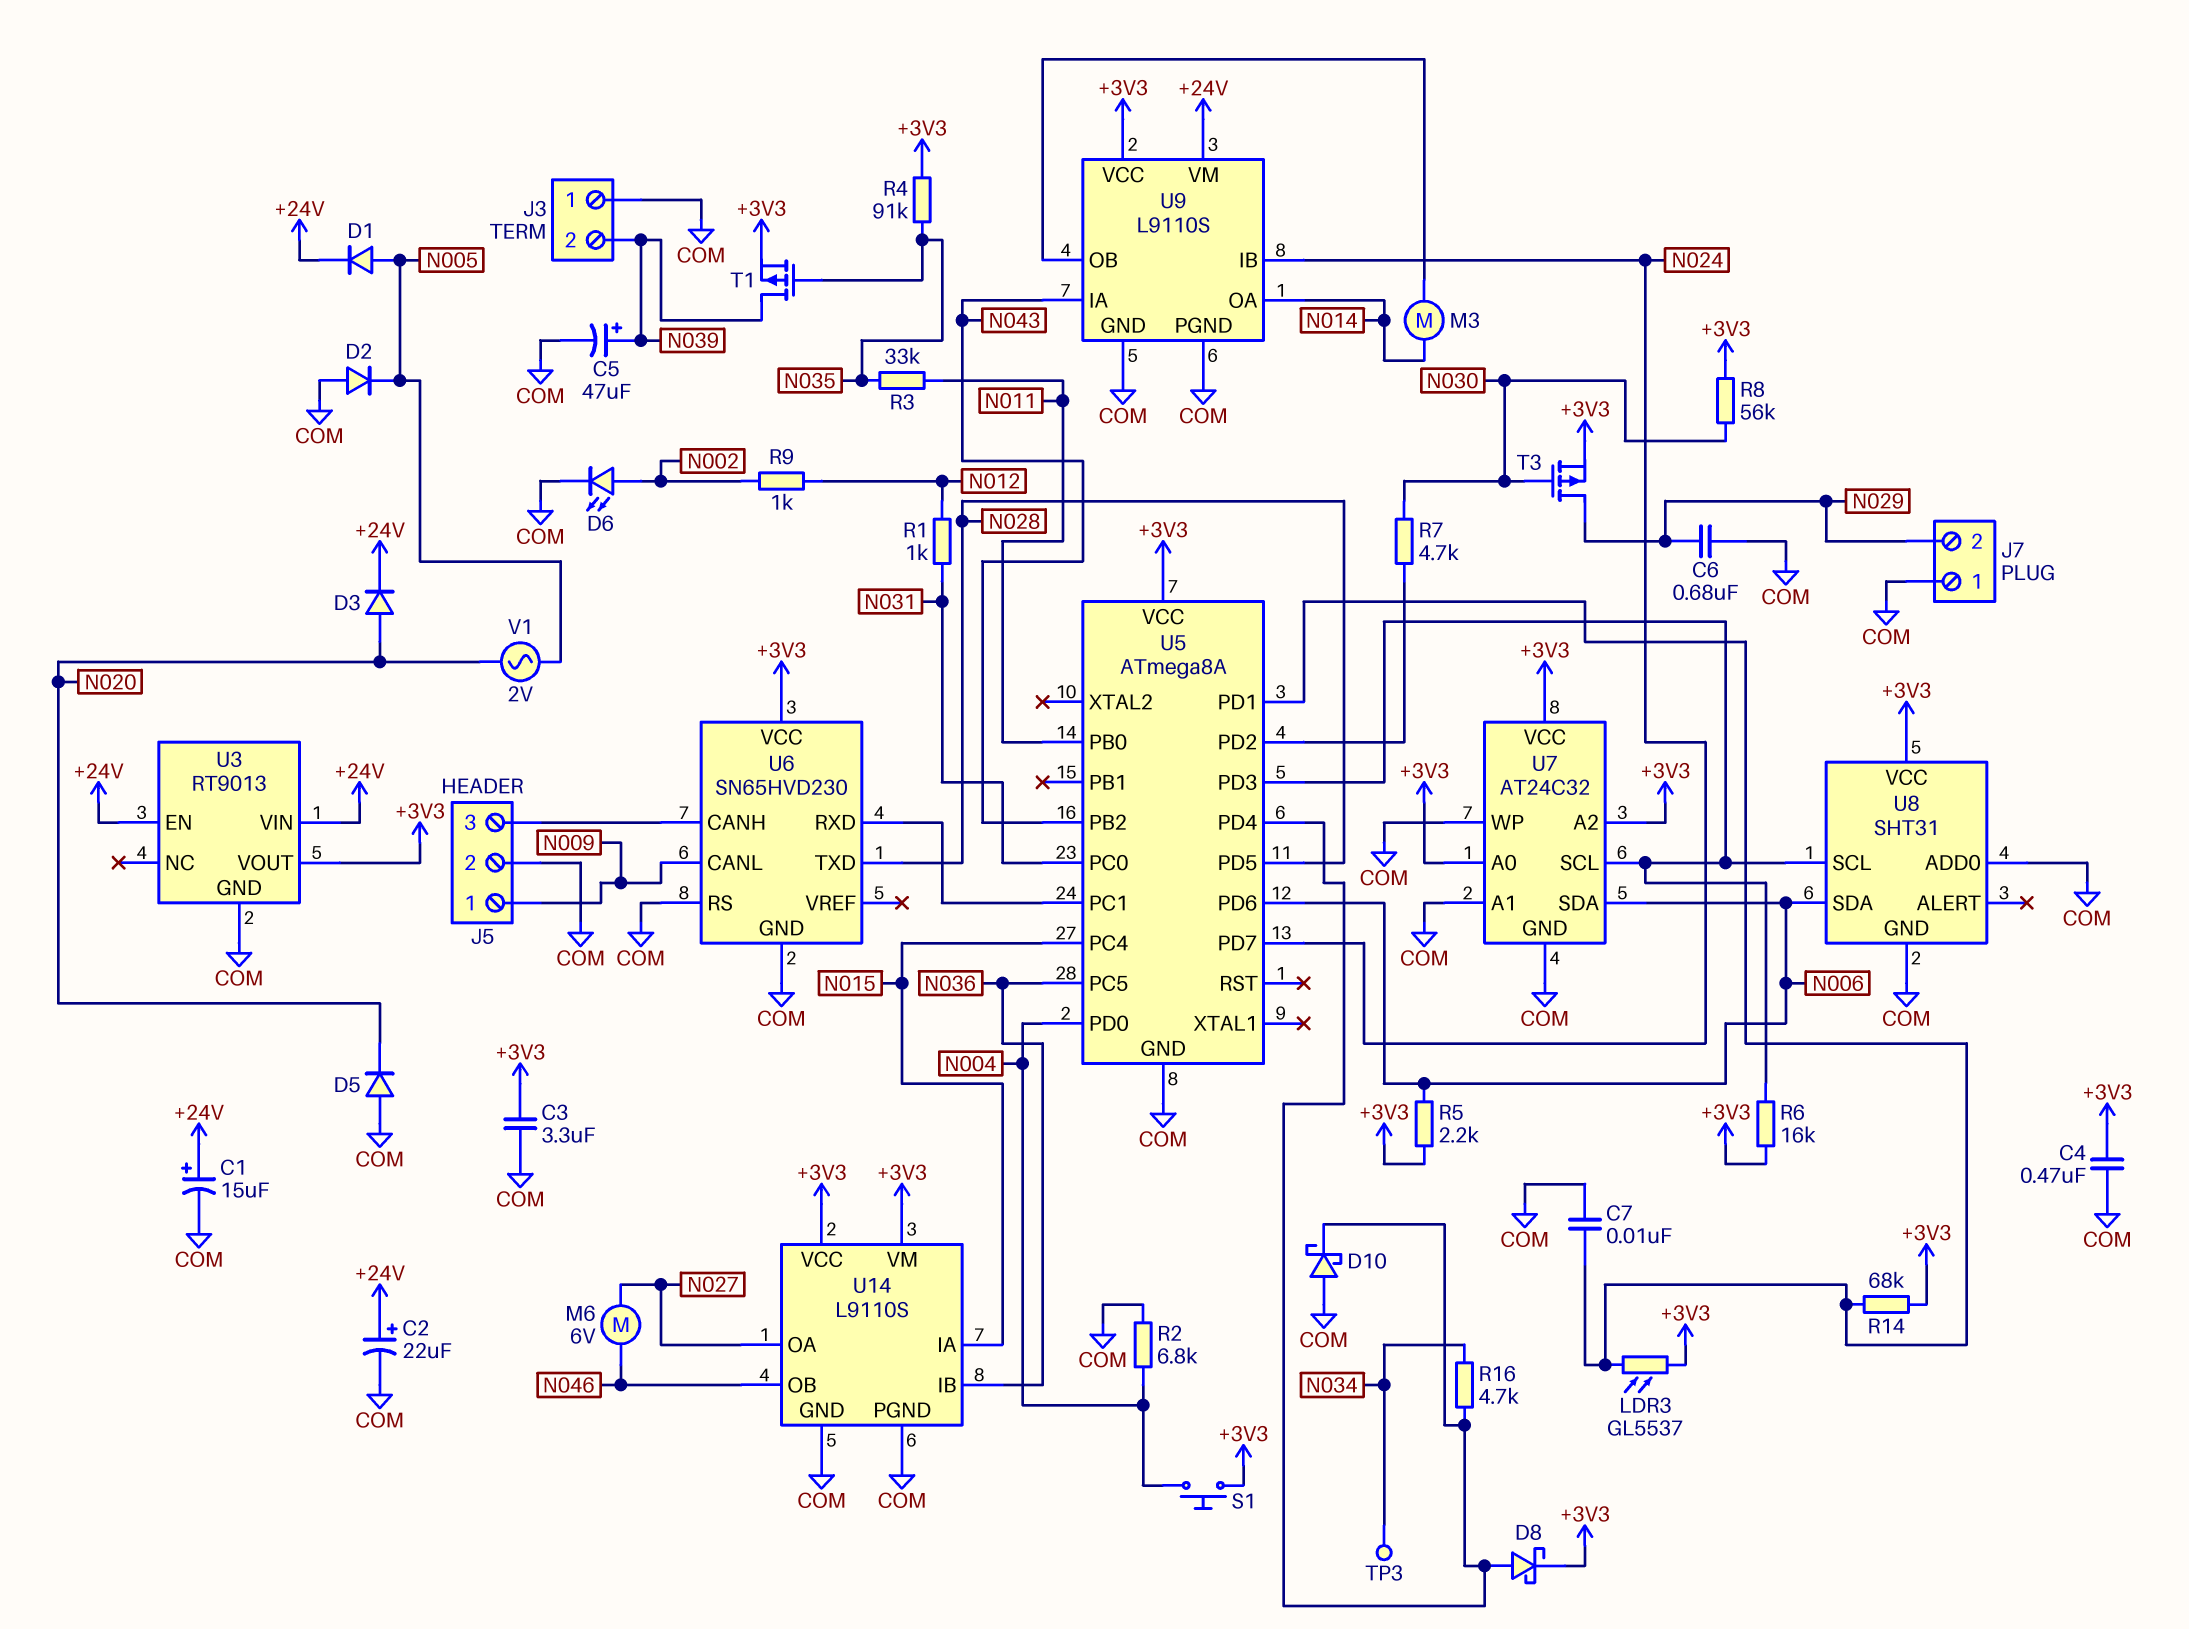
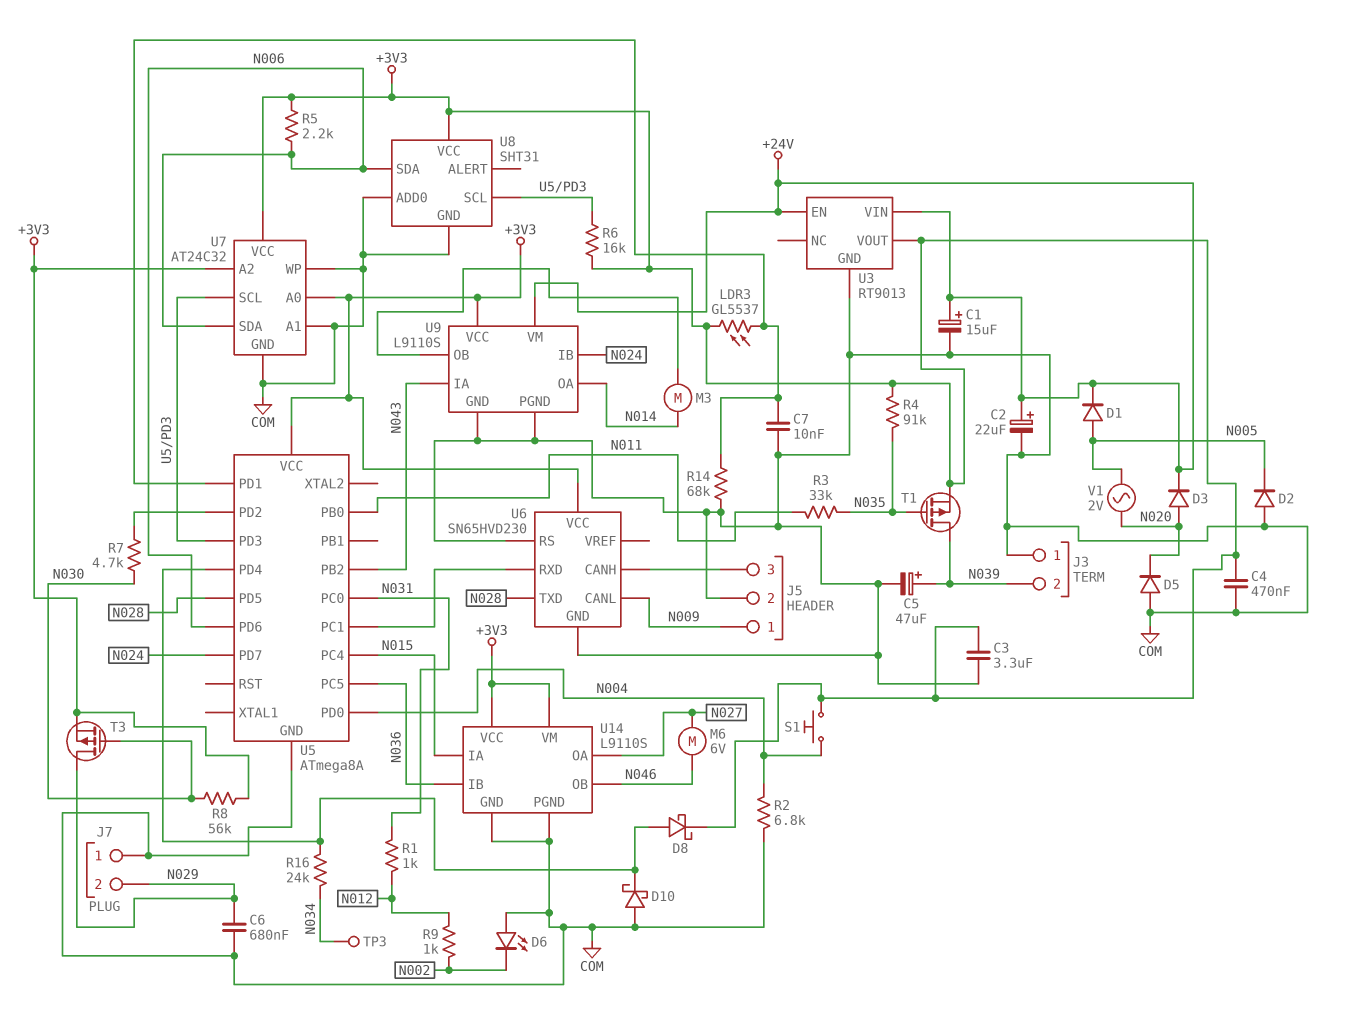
D6: LED (A N002, K COM) -> LED (A COM, K N002)
R14: 68k (+3V3, U5/PD1) -> 68k (COM, U5/PD1)
R16: 4.7k (N034, U5/PD4) -> 24k (N034, U5/PD4)

